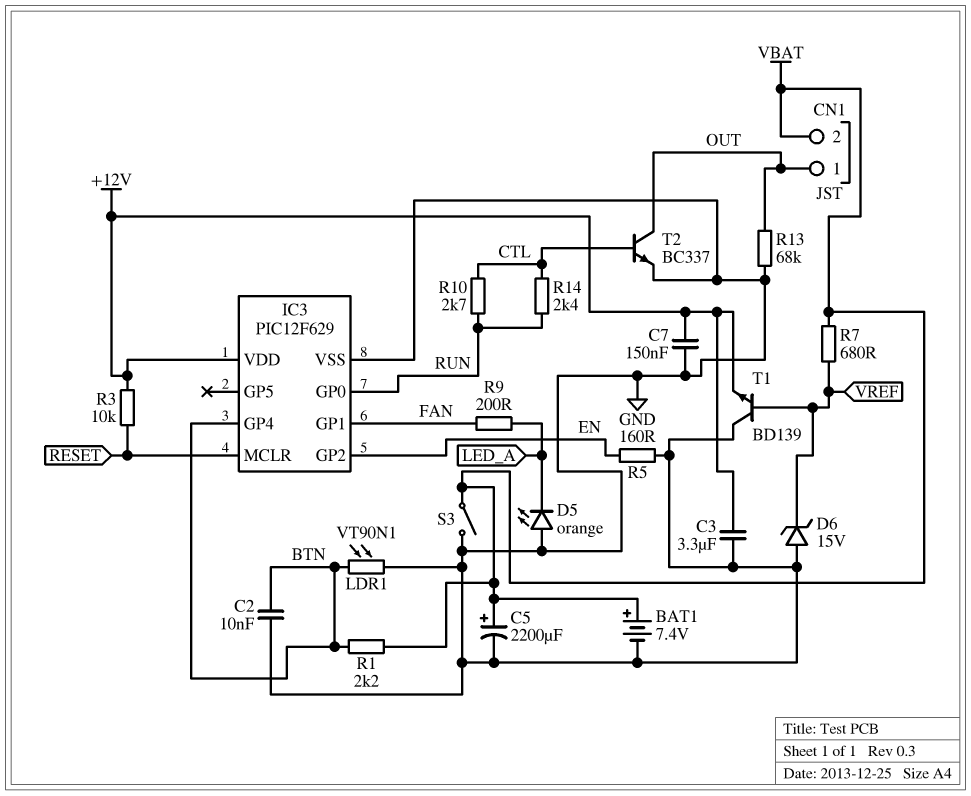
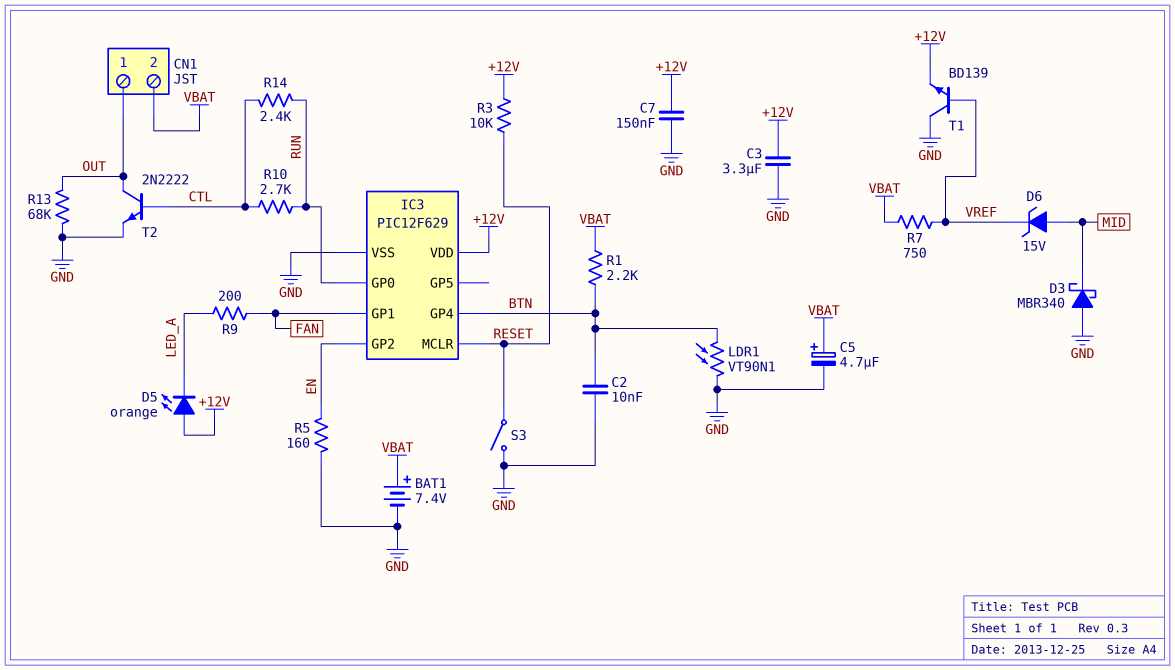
C5: 2200uF (plus VBAT, minus GND) -> 4.7uF (plus VBAT, minus GND)
D3: none -> schottky MBR340 (A GND, K MID)
D5: LED orange (A GND, K LED_A) -> LED orange (A +12V, K LED_A)
D6: zener 15V (A GND, K VREF) -> zener 15V (A MID, K VREF)
R7: 680 (VBAT, VREF) -> 750 (VBAT, VREF)
S3: switch (GND, VBAT) -> switch (GND, RESET)
T2: NPN BC337 (B CTL, C OUT, E GND) -> NPN 2N2222 (B CTL, C OUT, E GND)

